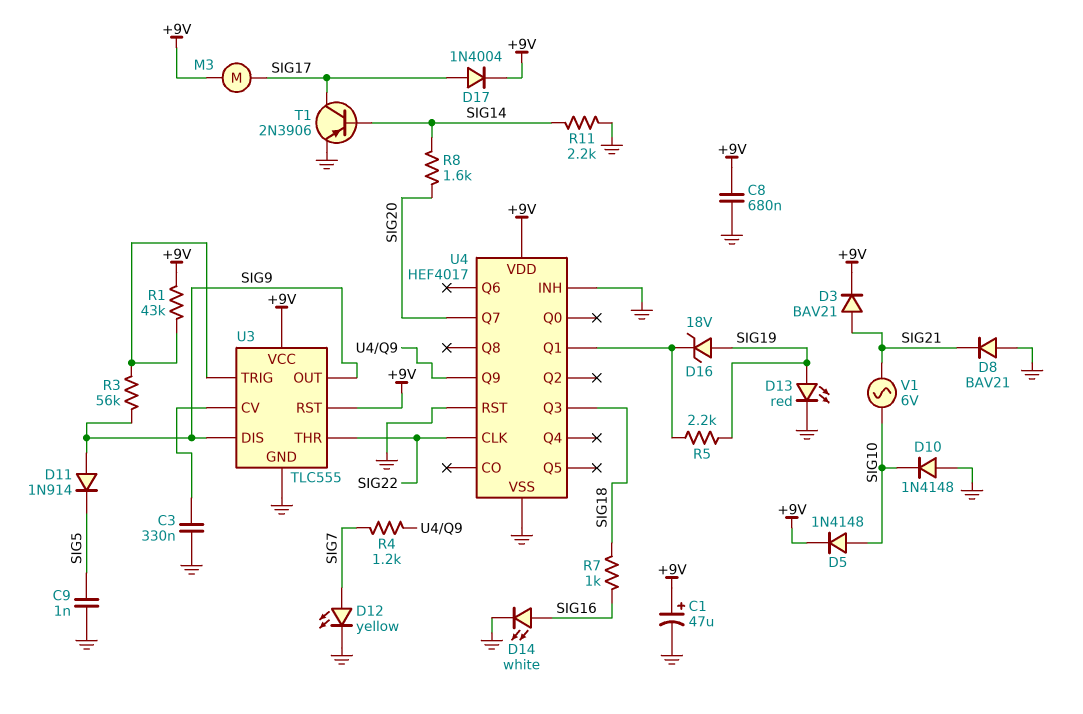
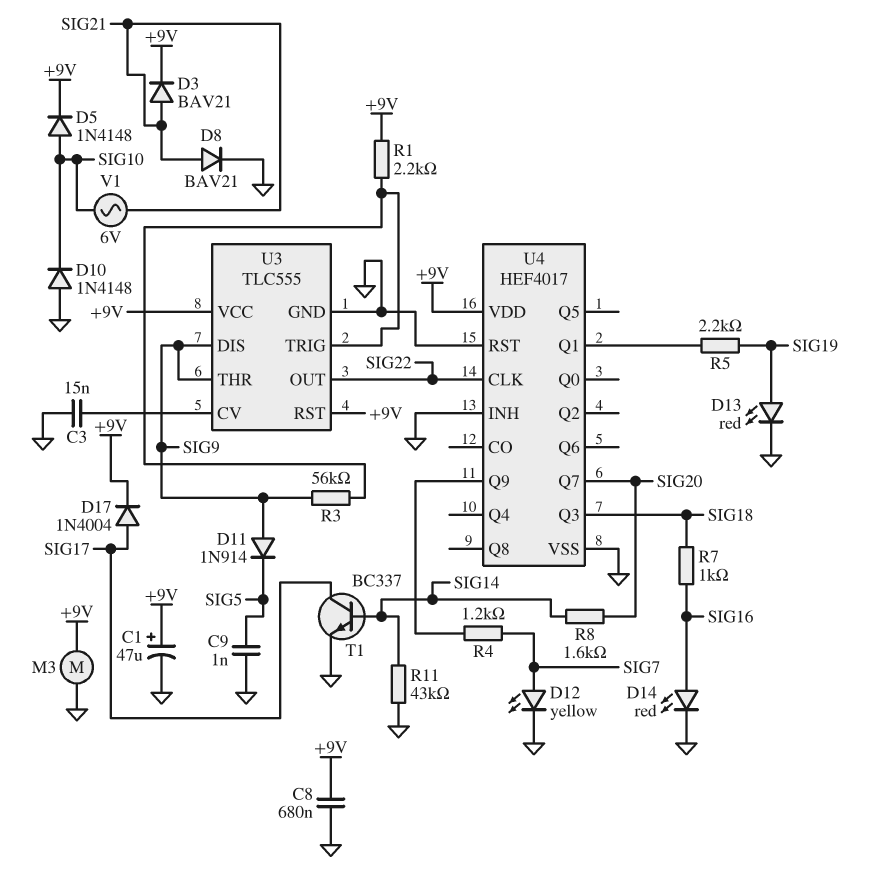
C3: 330nF (GND, U3/CV) -> 15nF (GND, U3/CV)
D8: diode BAV21 (A GND, K SIG21) -> diode BAV21 (A SIG21, K GND)
D14: LED white (A SIG16, K GND) -> LED red (A SIG16, K GND)
D16: zener 18V (A SIG19, K U4/Q1) -> none
M3: motor (+9V, SIG17) -> motor (+9V, GND)
R1: 43k (+9V, U3/TRIG) -> 2.2k (+9V, U3/TRIG)
R11: 2.2k (GND, SIG14) -> 43k (GND, SIG14)
T1: PNP 2N3906 (B SIG14, C SIG17, E GND) -> NPN BC337 (B SIG14, C SIG17, E GND)
U3 pin OUT: SIG9 -> SIG22
U3 pin THR: SIG22 -> SIG9

